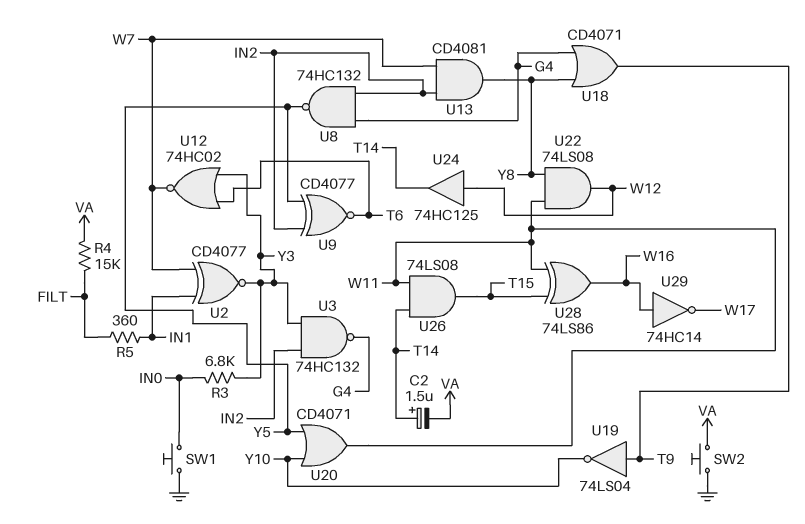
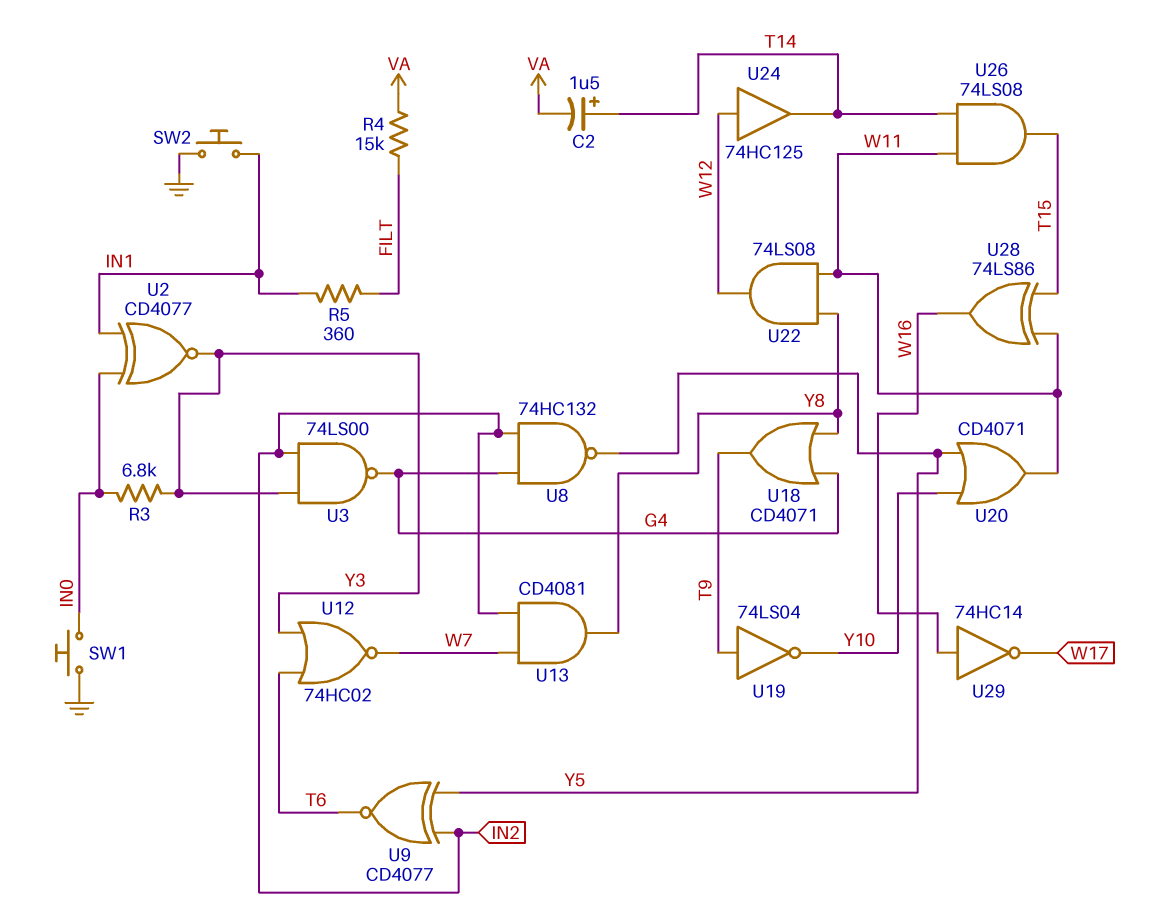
SW2: button (GND, VA) -> button (GND, IN1)
U2: XNOR CD4077 (in IN1, in W7, out Y3) -> XNOR CD4077 (in IN0, in IN1, out Y3)
U3: NAND 74HC132 (in IN2, in Y3, out G4) -> NAND 74LS00 (in IN2, in Y3, out G4)

